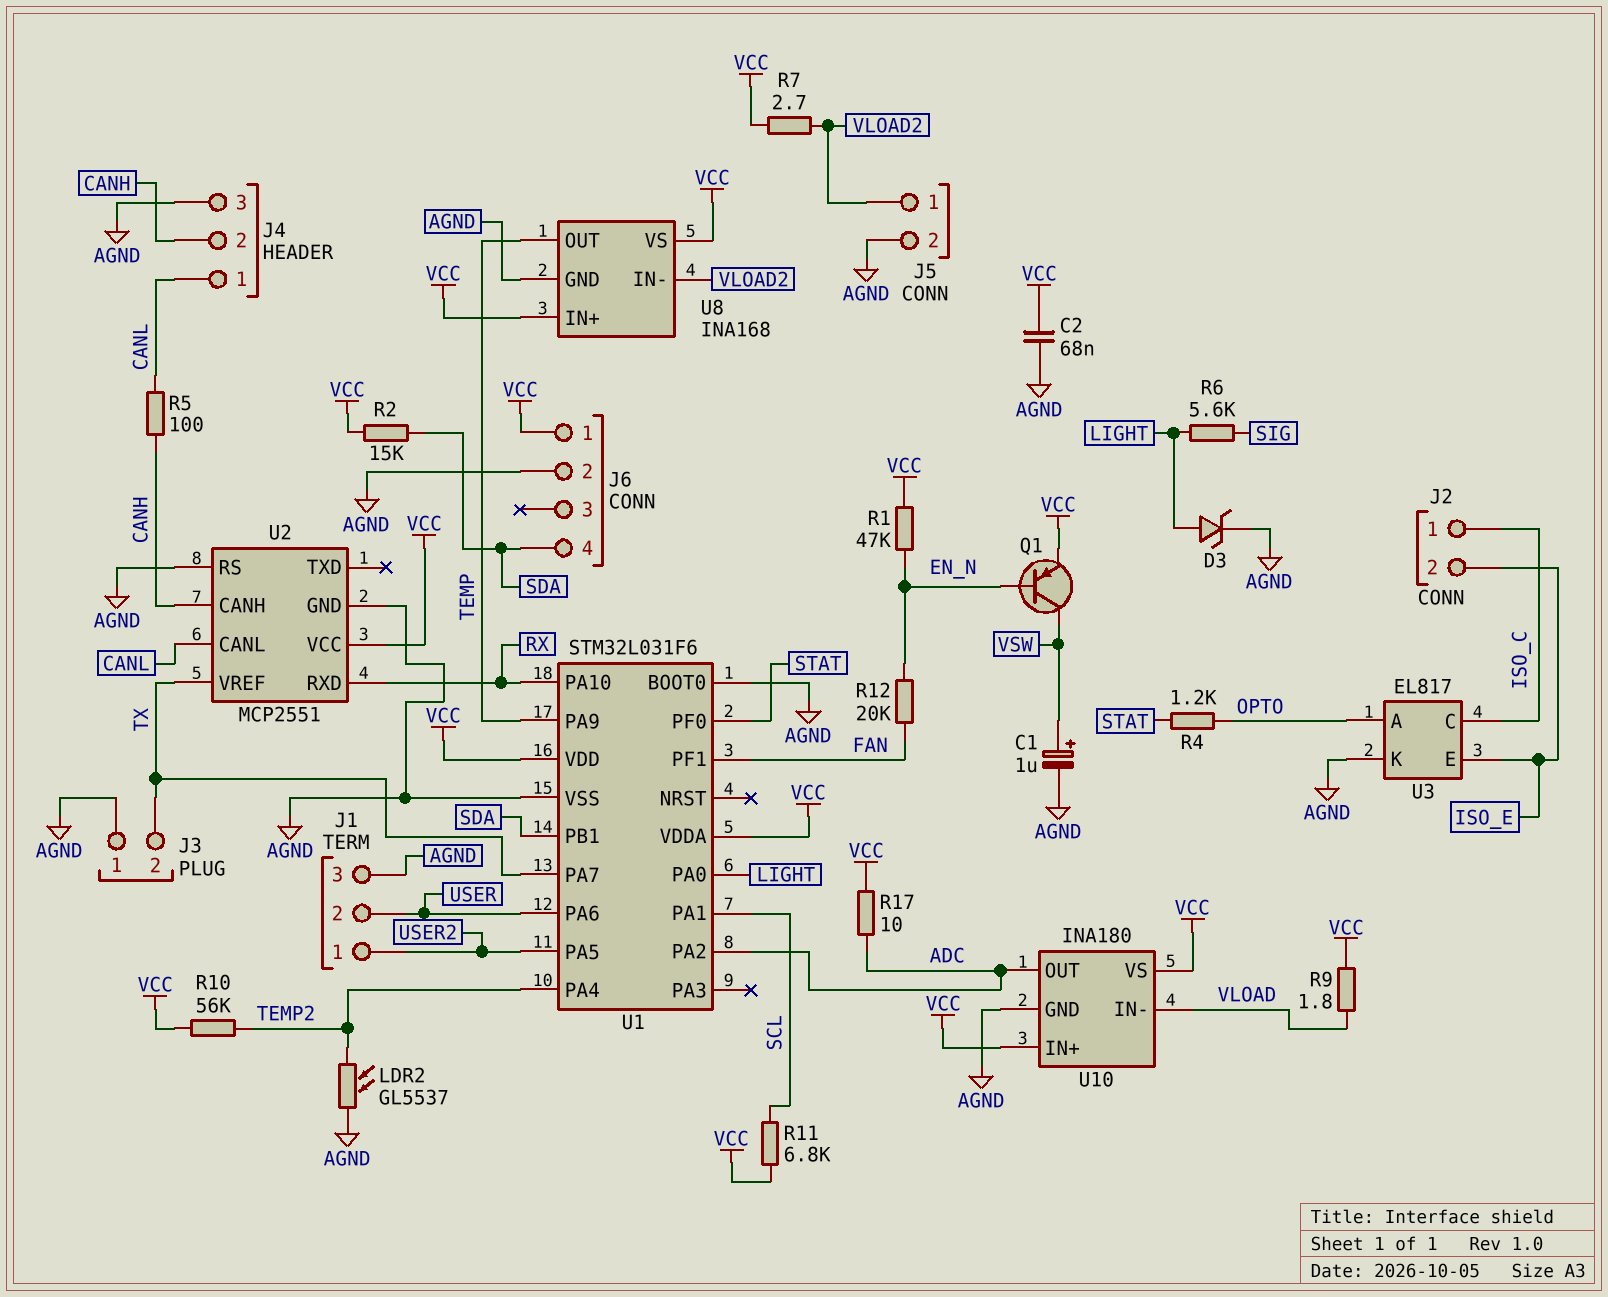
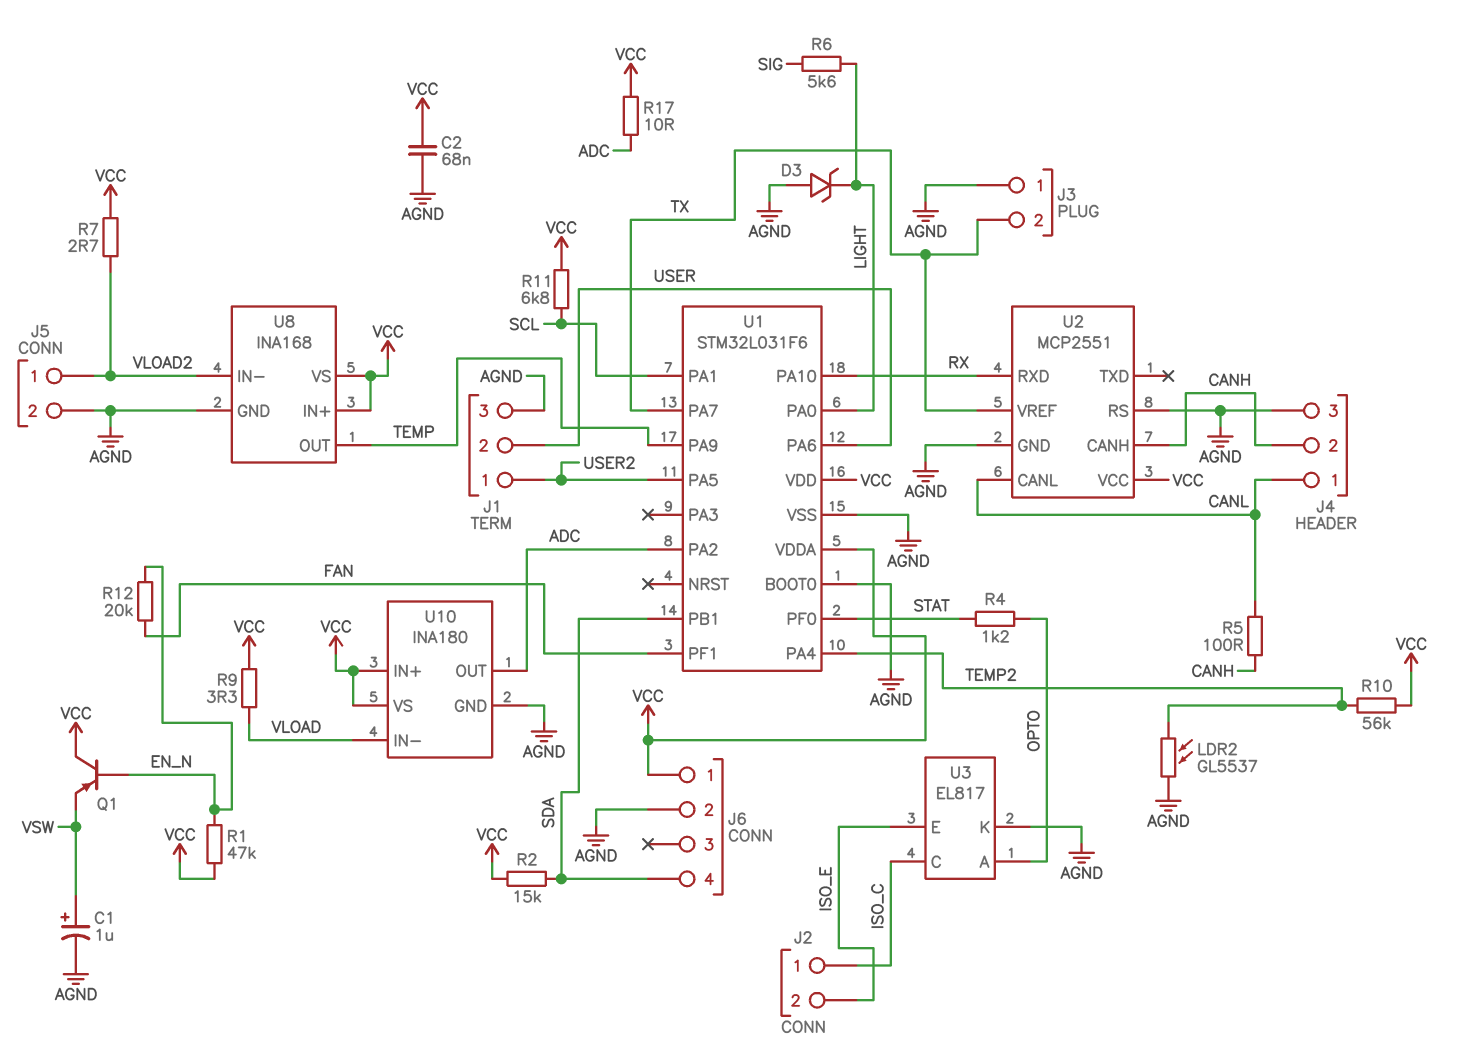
D3: zener (A LIGHT, K AGND) -> zener (A AGND, K LIGHT)
Q1: PNP (B EN_N, C VSW, E VCC) -> PNP (B EN_N, C VCC, E VSW)
R9: 1.8 (VCC, VLOAD) -> 3.3 (VCC, VLOAD)

